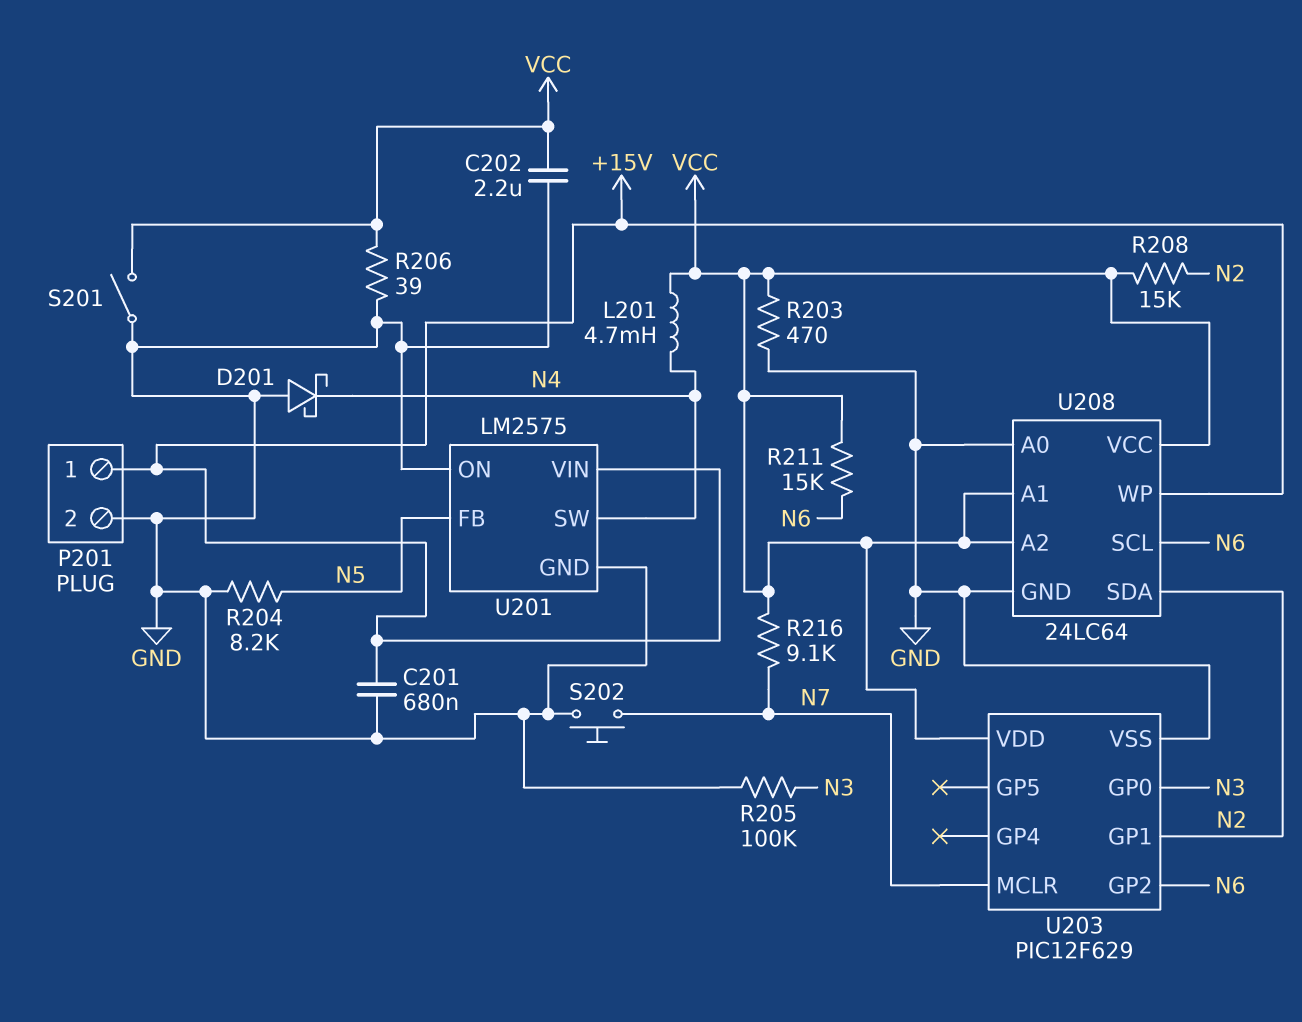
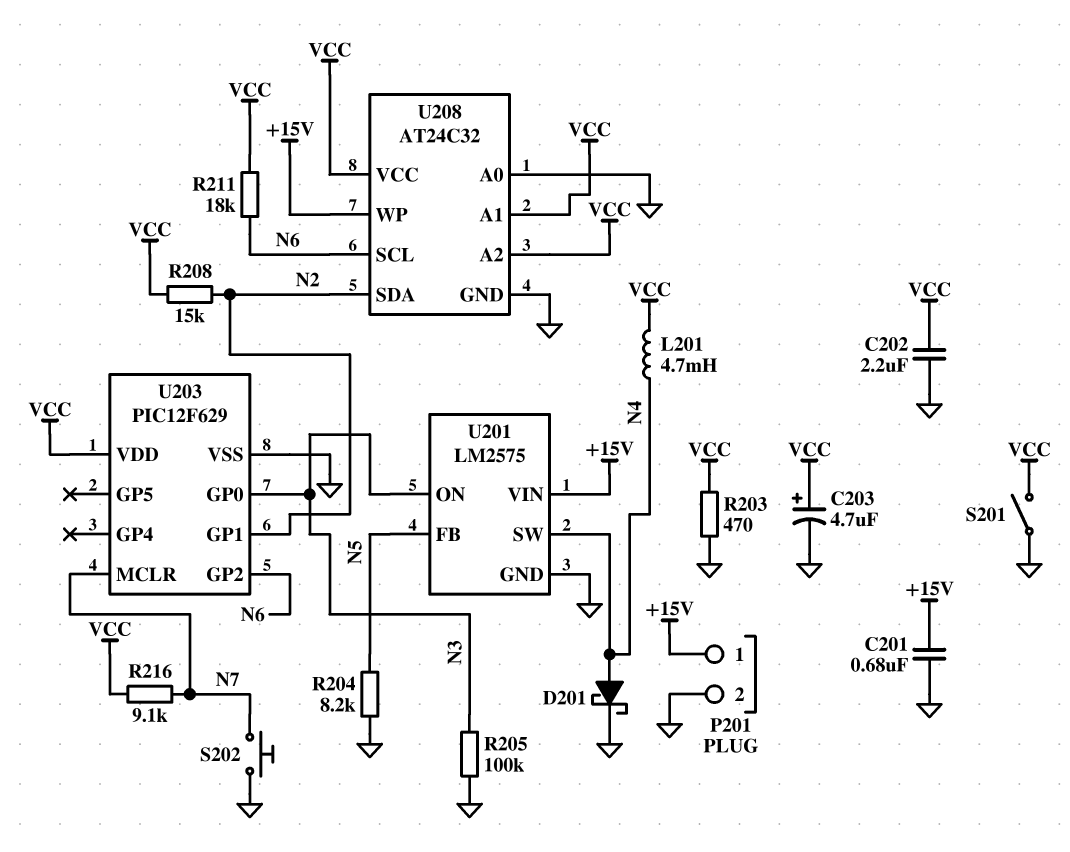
C203: none -> 4.7uF (plus VCC, minus GND)
D201: schottky (A GND, K N4) -> schottky (A N4, K GND)
R206: 39 (GND, VCC) -> none
R211: 15k (N6, VCC) -> 18k (N6, VCC)
U201 pin ON: GND -> N3
U208: 24LC64 -> AT24C32

